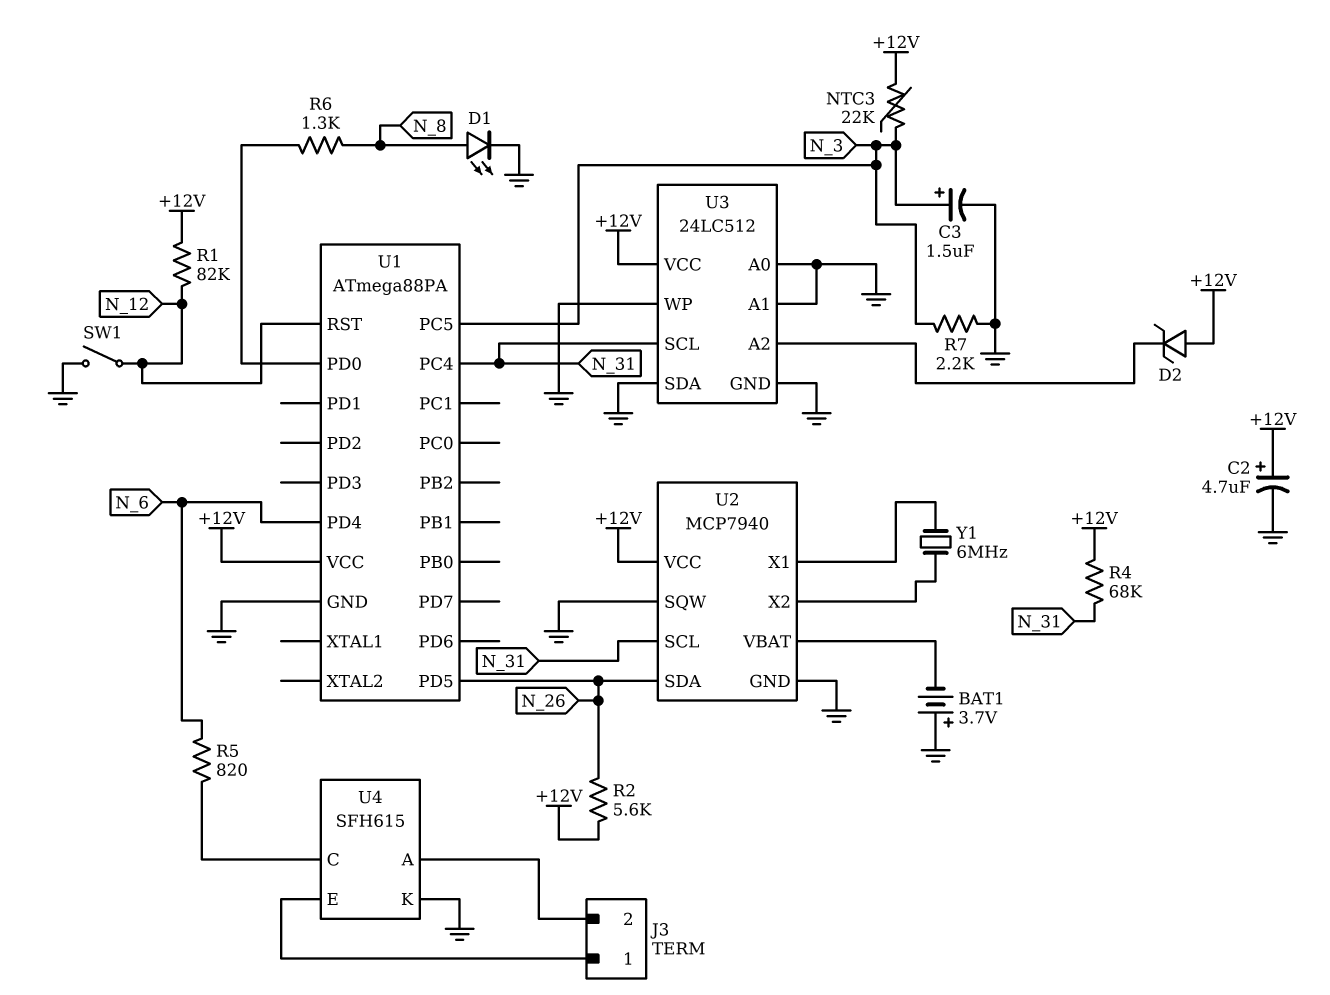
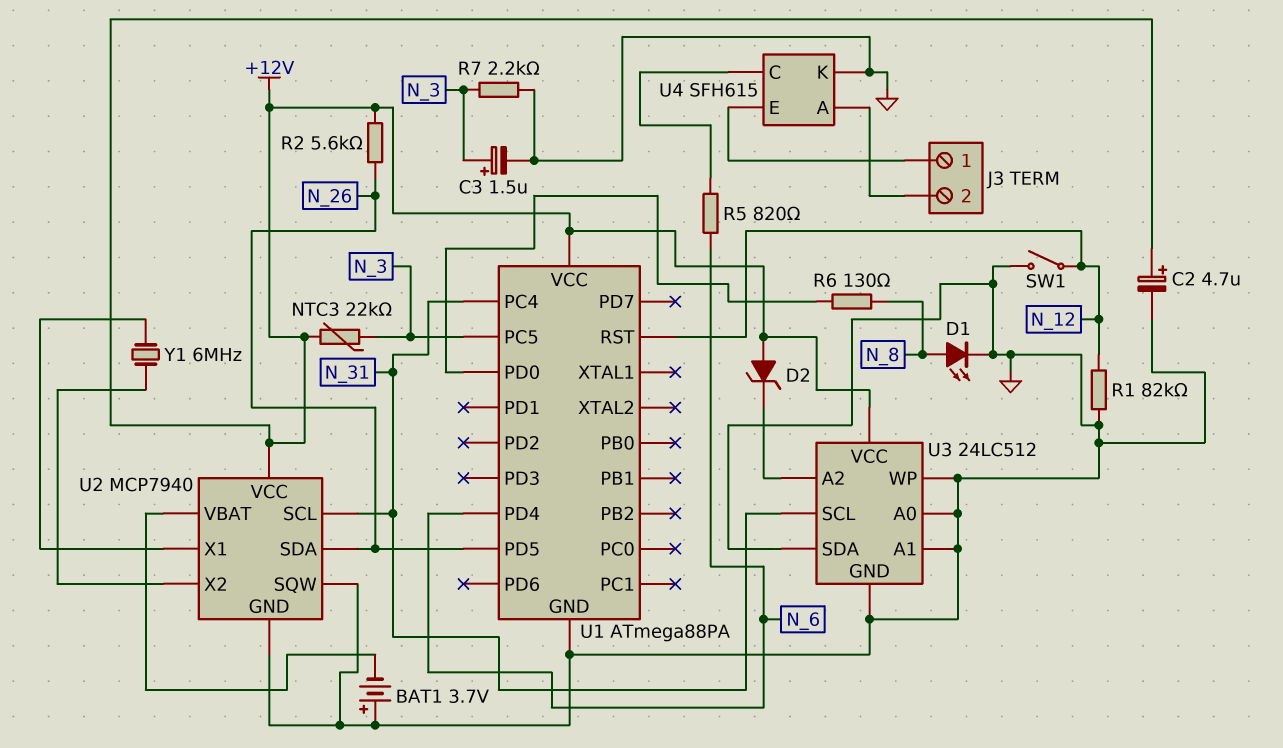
R1: 82k (+12V, N_12) -> 82k (GND, N_12)
R4: 68k (+12V, N_31) -> none
R6: 1.3k (N_8, U1/PD0) -> 130 (N_8, U1/PD0)

